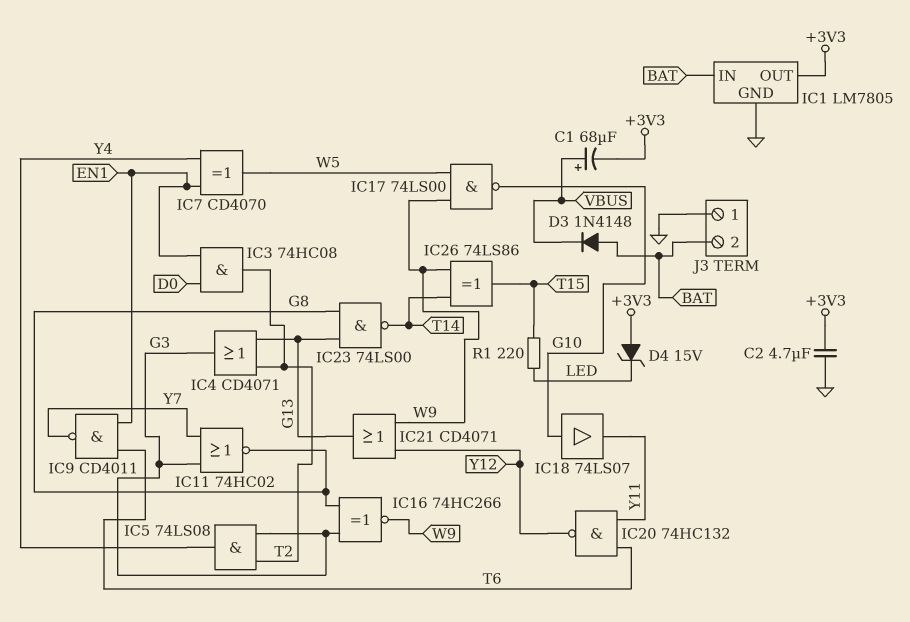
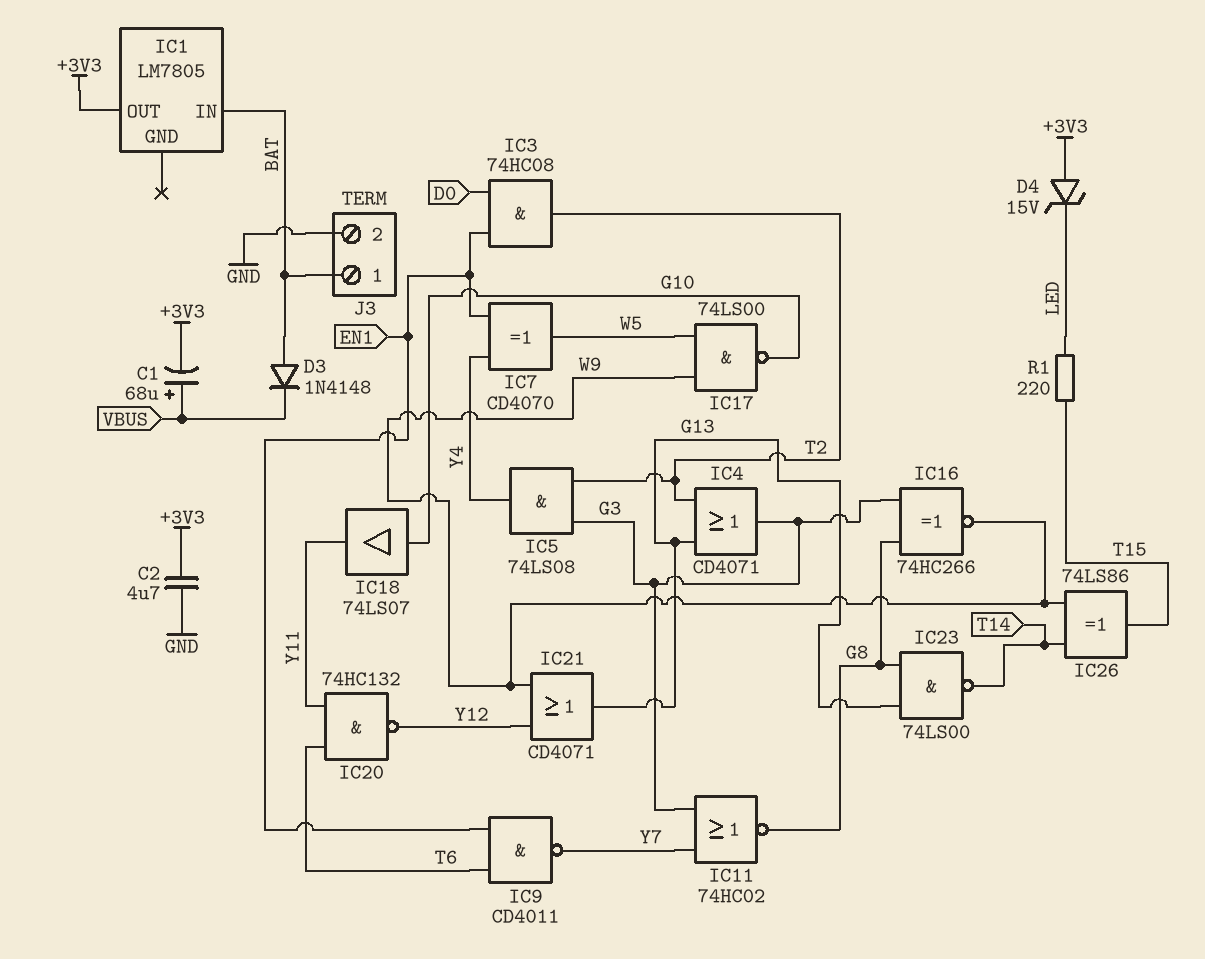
IC1 pin GND: GND -> none
J3 pin 1: GND -> BAT
J3 pin 2: BAT -> GND

